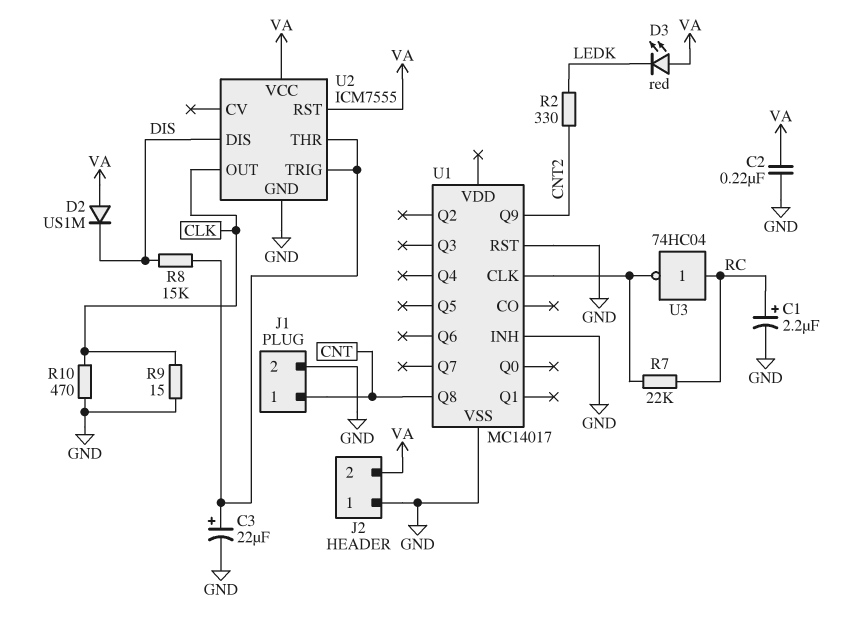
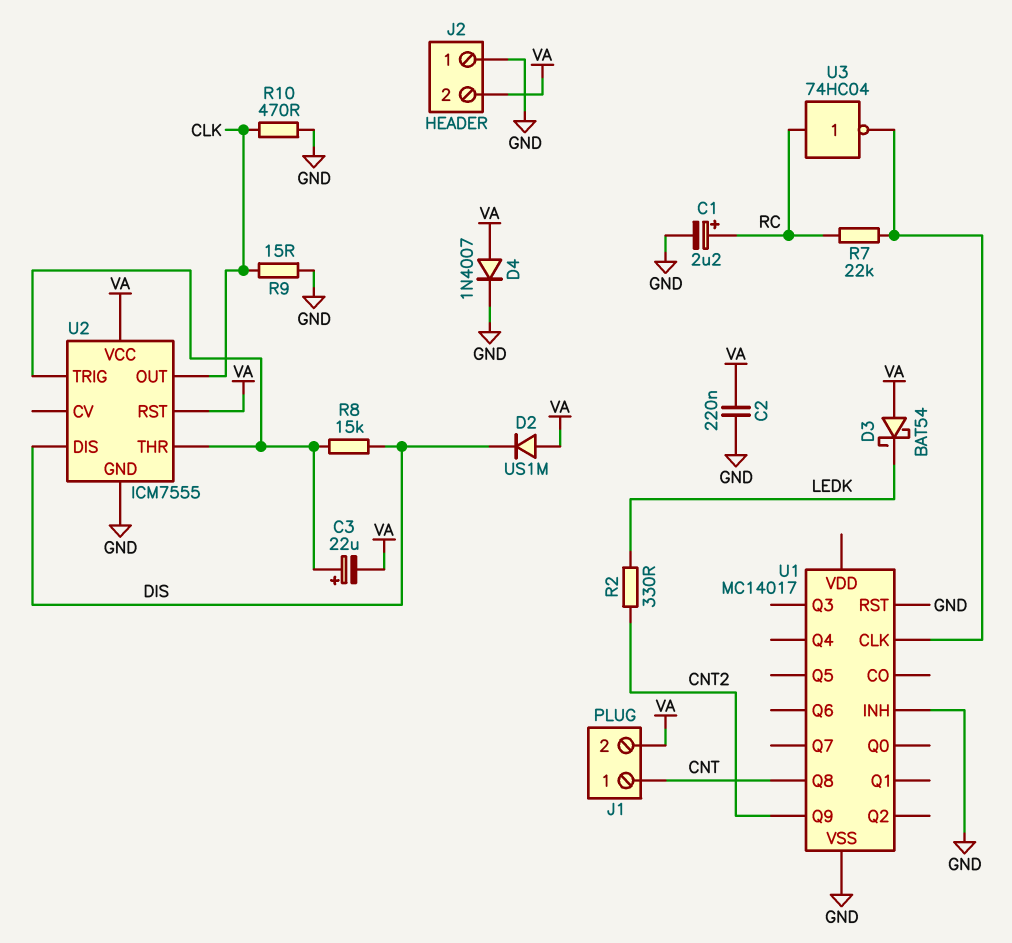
C3: 22uF (plus U2/THR, minus GND) -> 22uF (plus U2/THR, minus VA)
D3: LED red (A VA, K LEDK) -> schottky BAT54 (A VA, K LEDK)
D4: none -> diode 1N4007 (A VA, K GND)
J1 pin 2: GND -> VA

